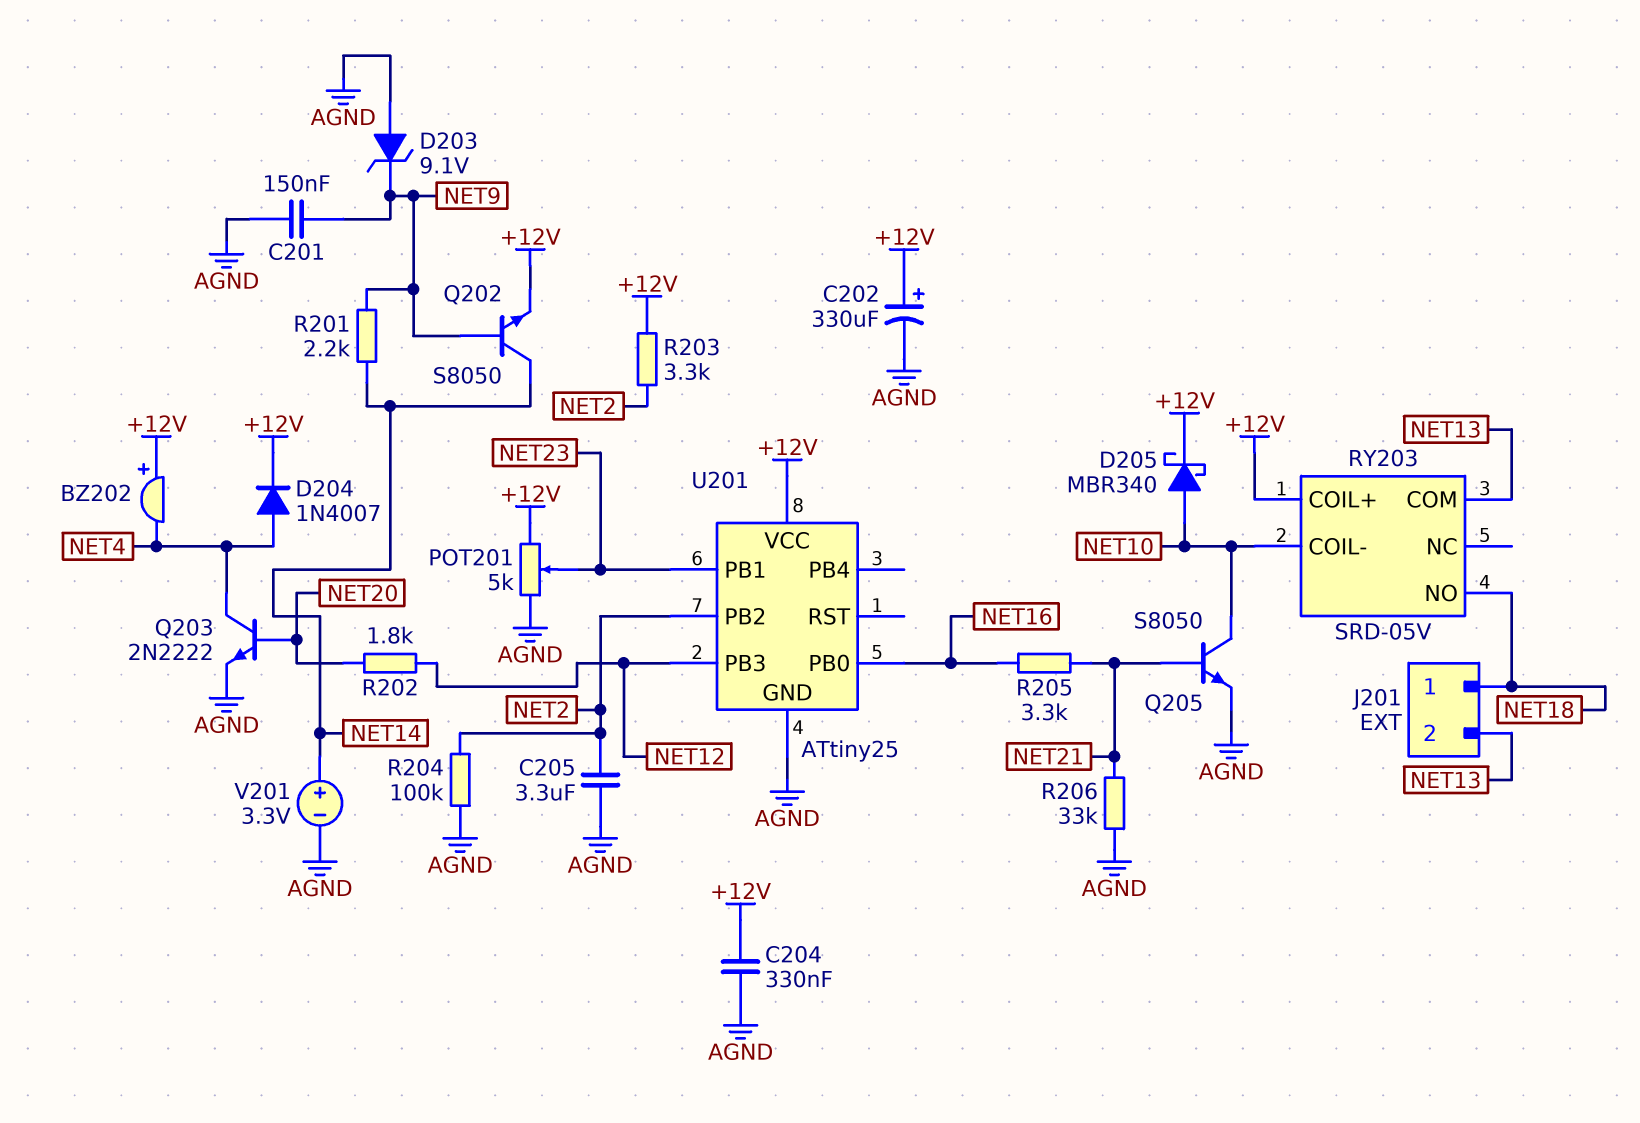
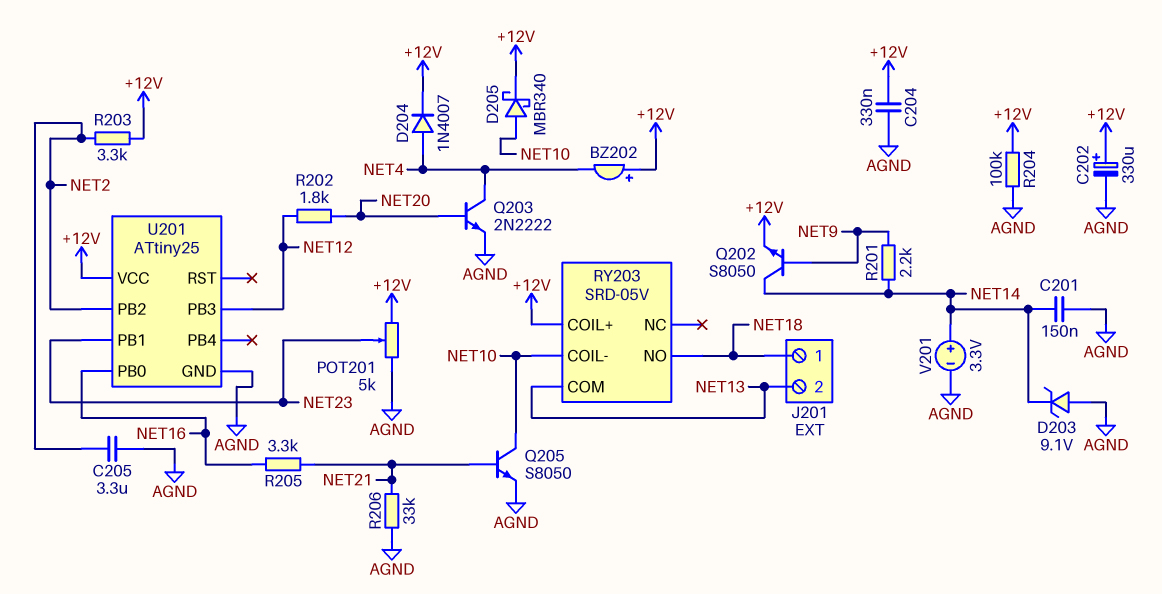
C201: 150nF (AGND, NET9) -> 150nF (AGND, NET14)
D203: zener 9.1V (A AGND, K NET9) -> zener 9.1V (A AGND, K NET14)
R204: 100k (AGND, NET2) -> 100k (+12V, AGND)

